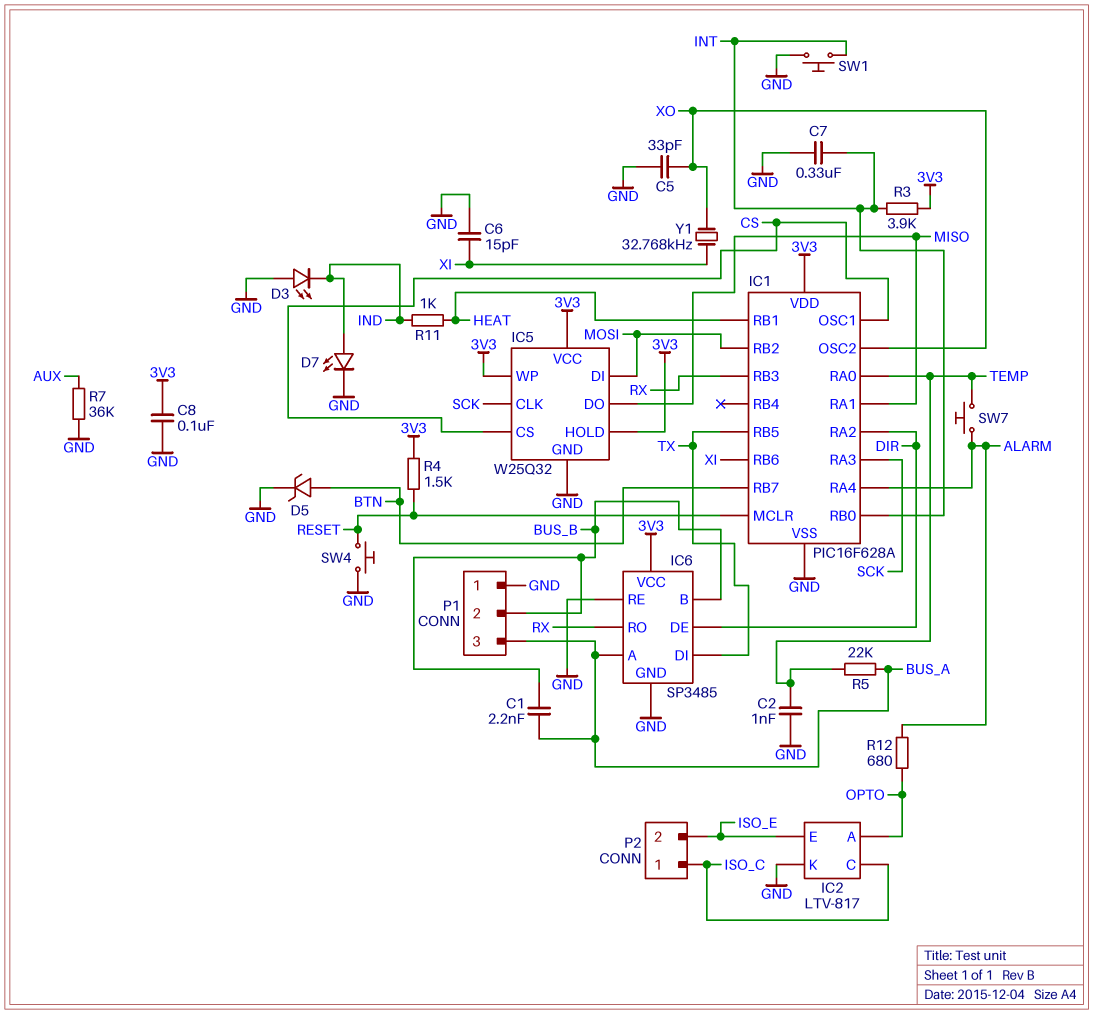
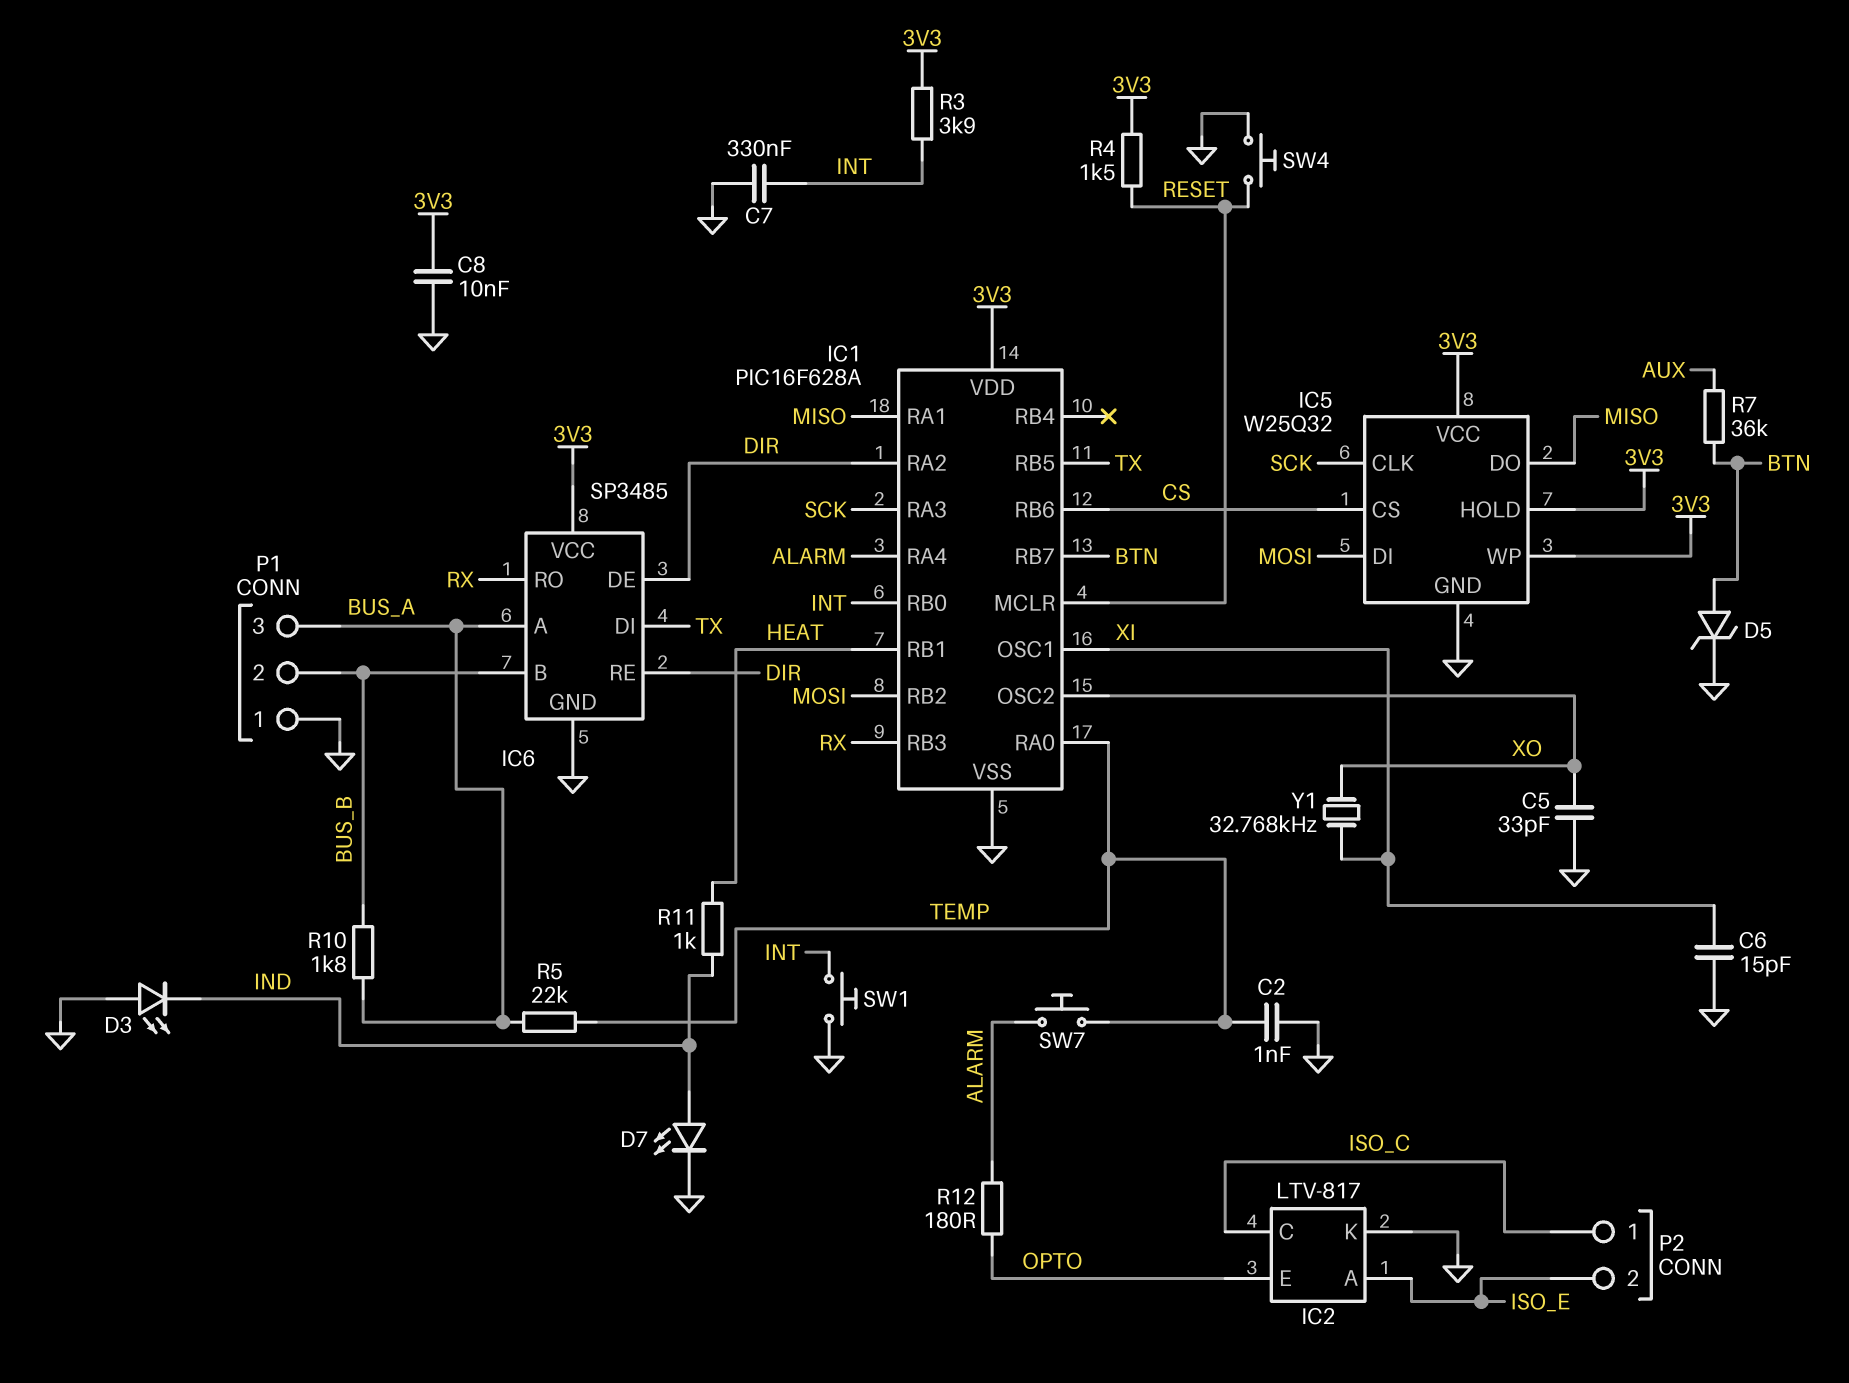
C1: 2.2nF (BUS_A, BUS_B) -> none
C8: 100nF (3V3, GND) -> 10nF (3V3, GND)
IC1 pin OSC1: CS -> XI
IC1 pin RB6: XI -> CS
IC2 pin A: OPTO -> ISO_E
IC2 pin E: ISO_E -> OPTO
IC6 pin RE: GND -> DIR
R7: 36k (AUX, GND) -> 36k (AUX, BTN)
R10: none -> 1.8k (BUS_A, BUS_B)
R12: 680 (ALARM, OPTO) -> 180 (ALARM, OPTO)

